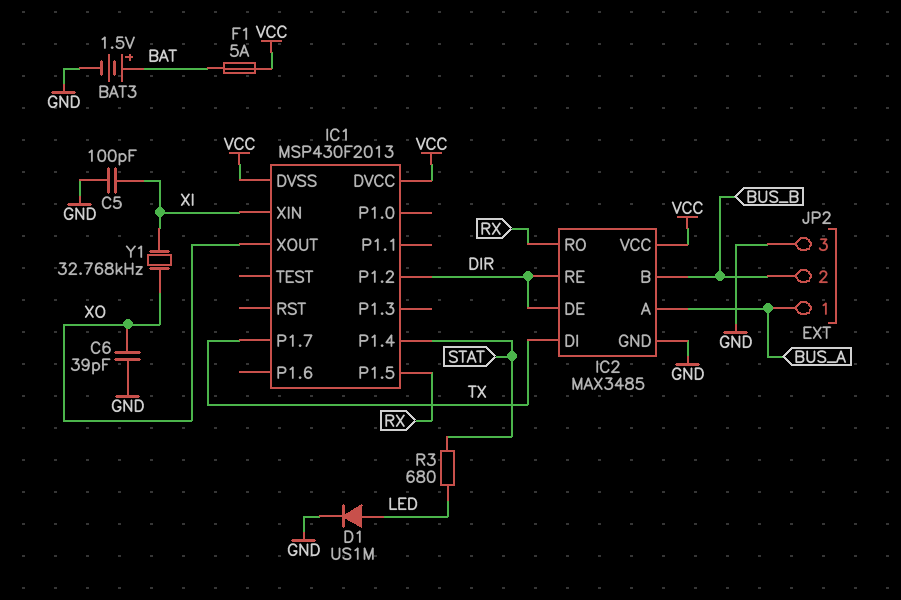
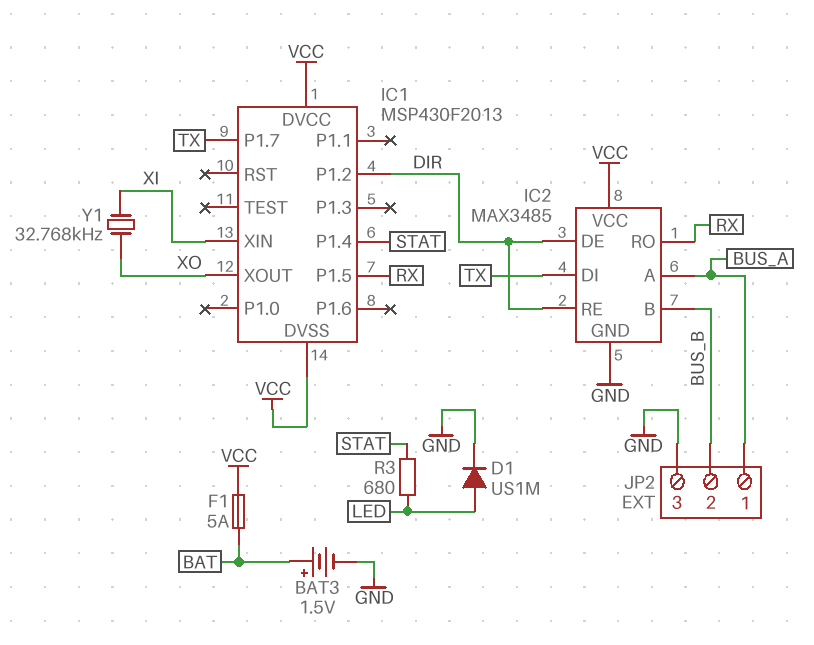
C5: 100pF (GND, XI) -> none
C6: 39pF (GND, XO) -> none

